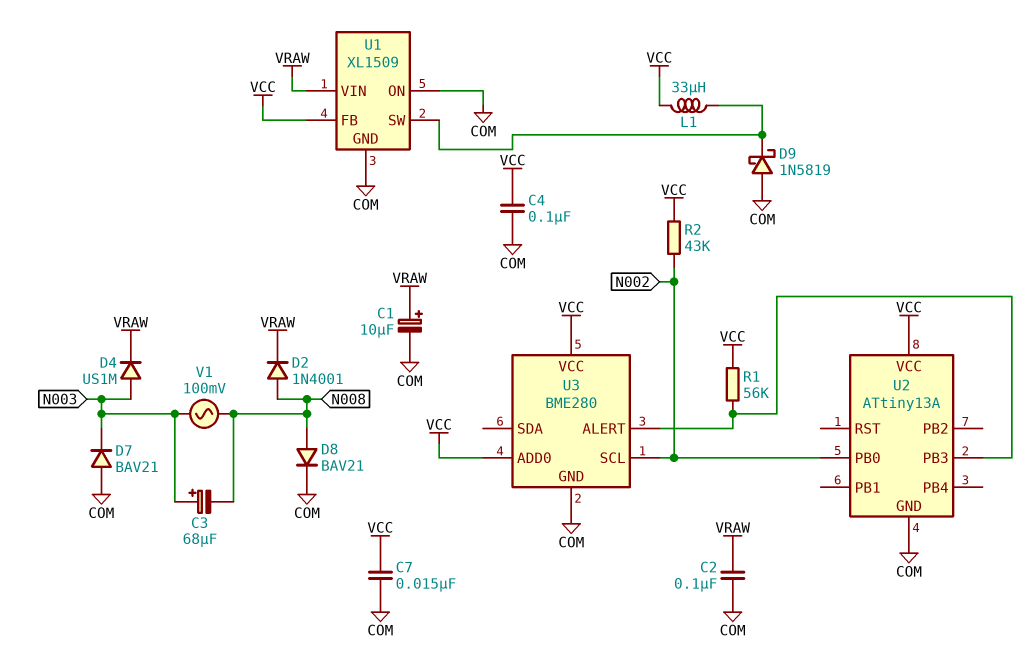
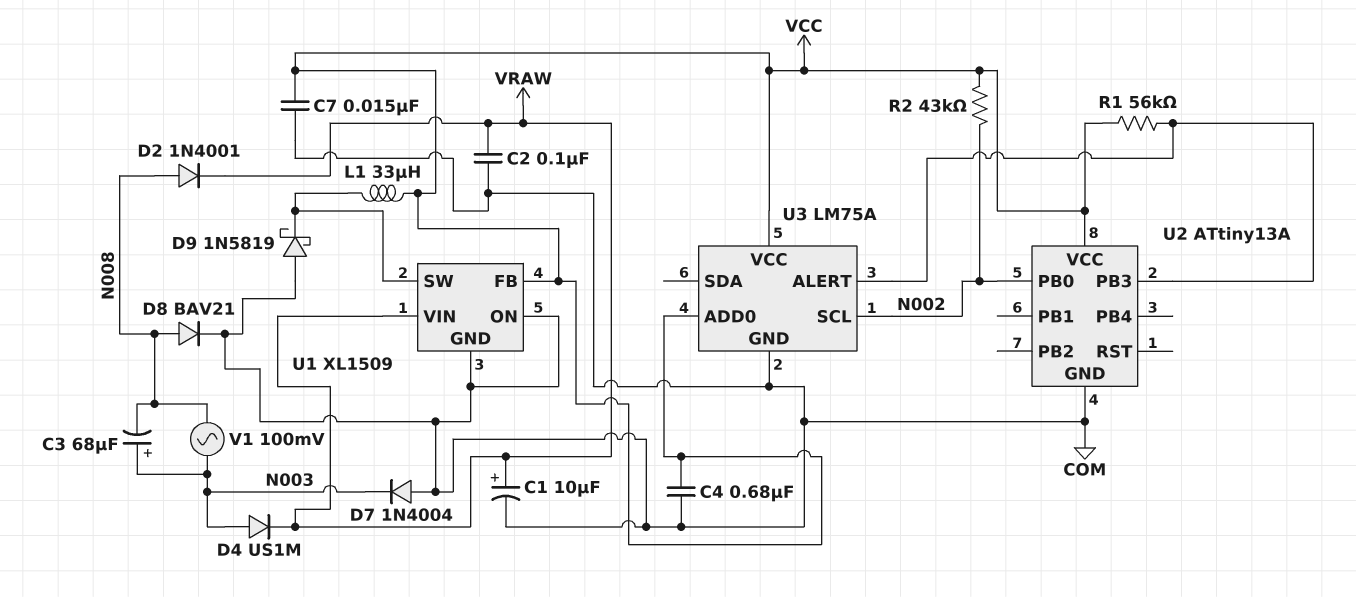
C4: 100nF (COM, VCC) -> 680nF (COM, VCC)
D7: diode BAV21 (A COM, K N003) -> diode 1N4004 (A COM, K N003)
U3: BME280 -> LM75A

